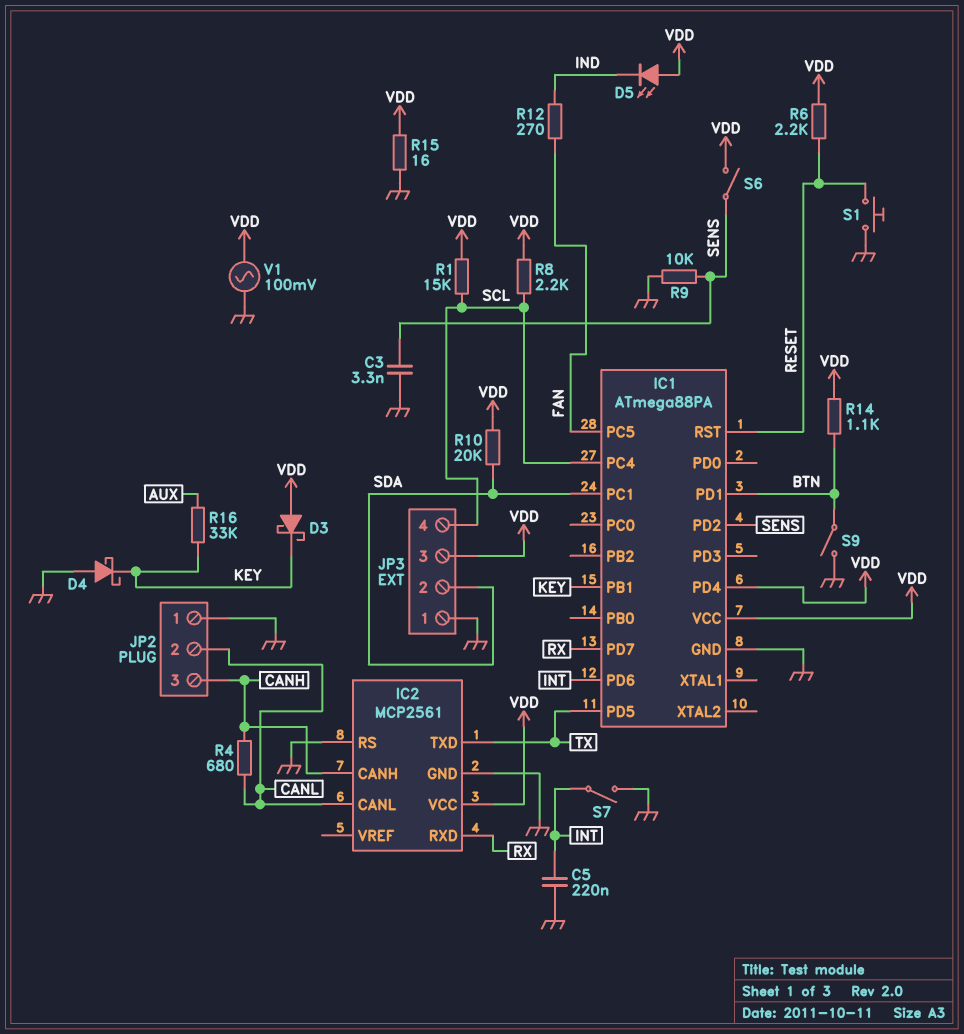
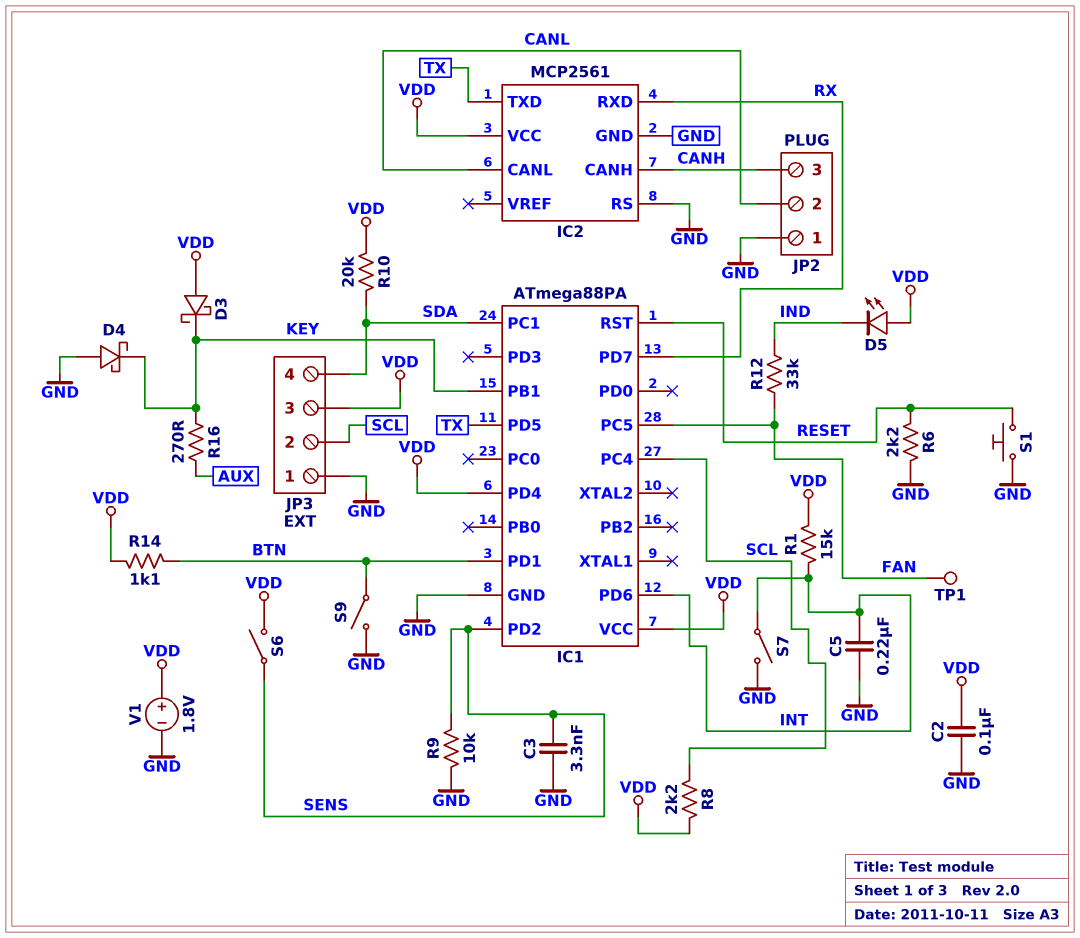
C2: none -> 100nF (GND, VDD)
JP3 pin 2: SDA -> SCL
JP3 pin 4: SCL -> SDA
R1: 15k (SCL, VDD) -> 15k (INT, VDD)
R4: 680 (CANH, CANL) -> none
R6: 2.2k (RESET, VDD) -> 2.2k (GND, RESET)
R12: 270 (FAN, IND) -> 33k (FAN, IND)
R15: 16 (GND, VDD) -> none
R16: 33k (AUX, KEY) -> 270 (AUX, KEY)
TP1: none -> test point (FAN)
V1: AC 100mV (GND, VDD) -> 1.8V (plus VDD, minus GND)

